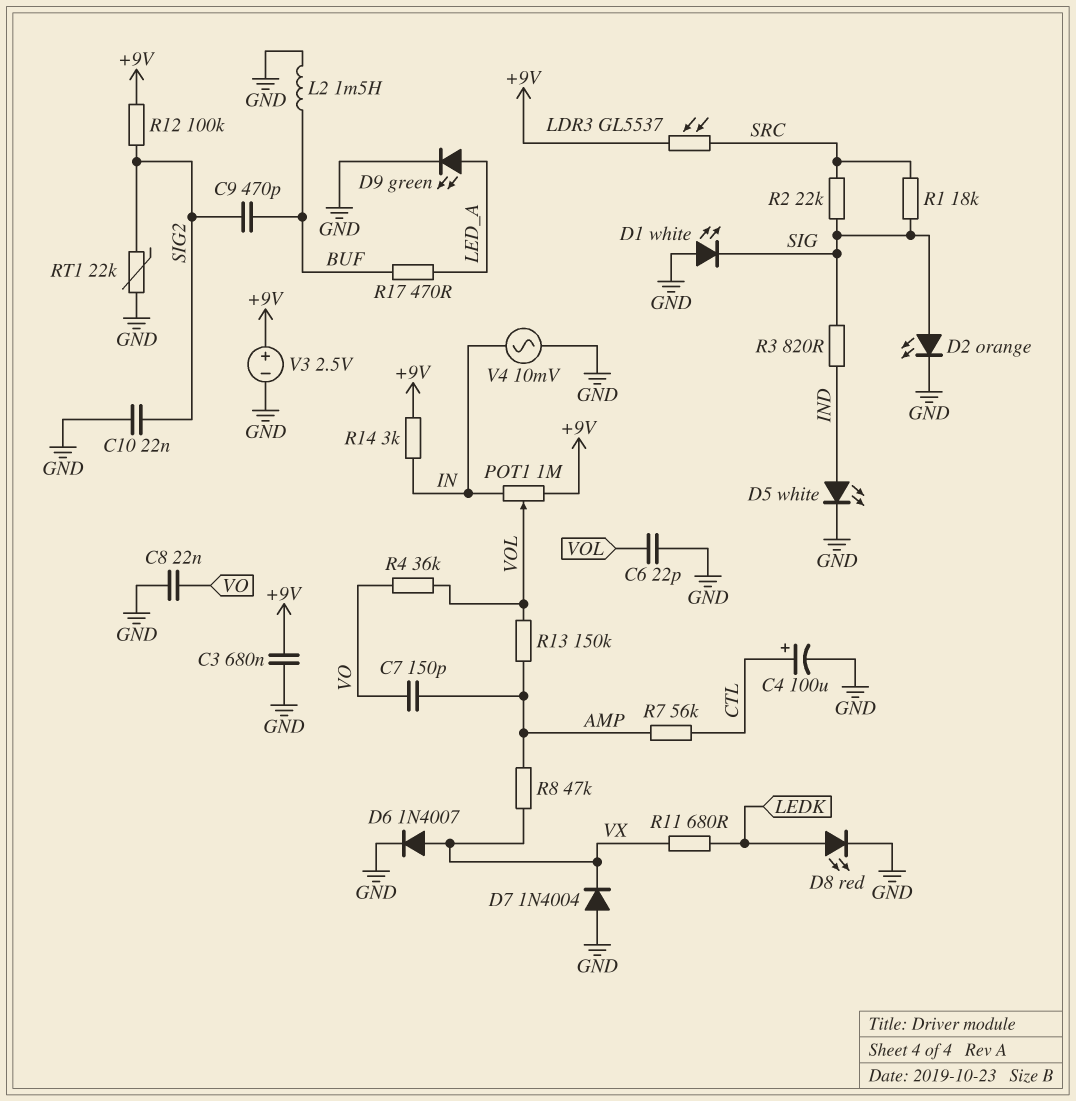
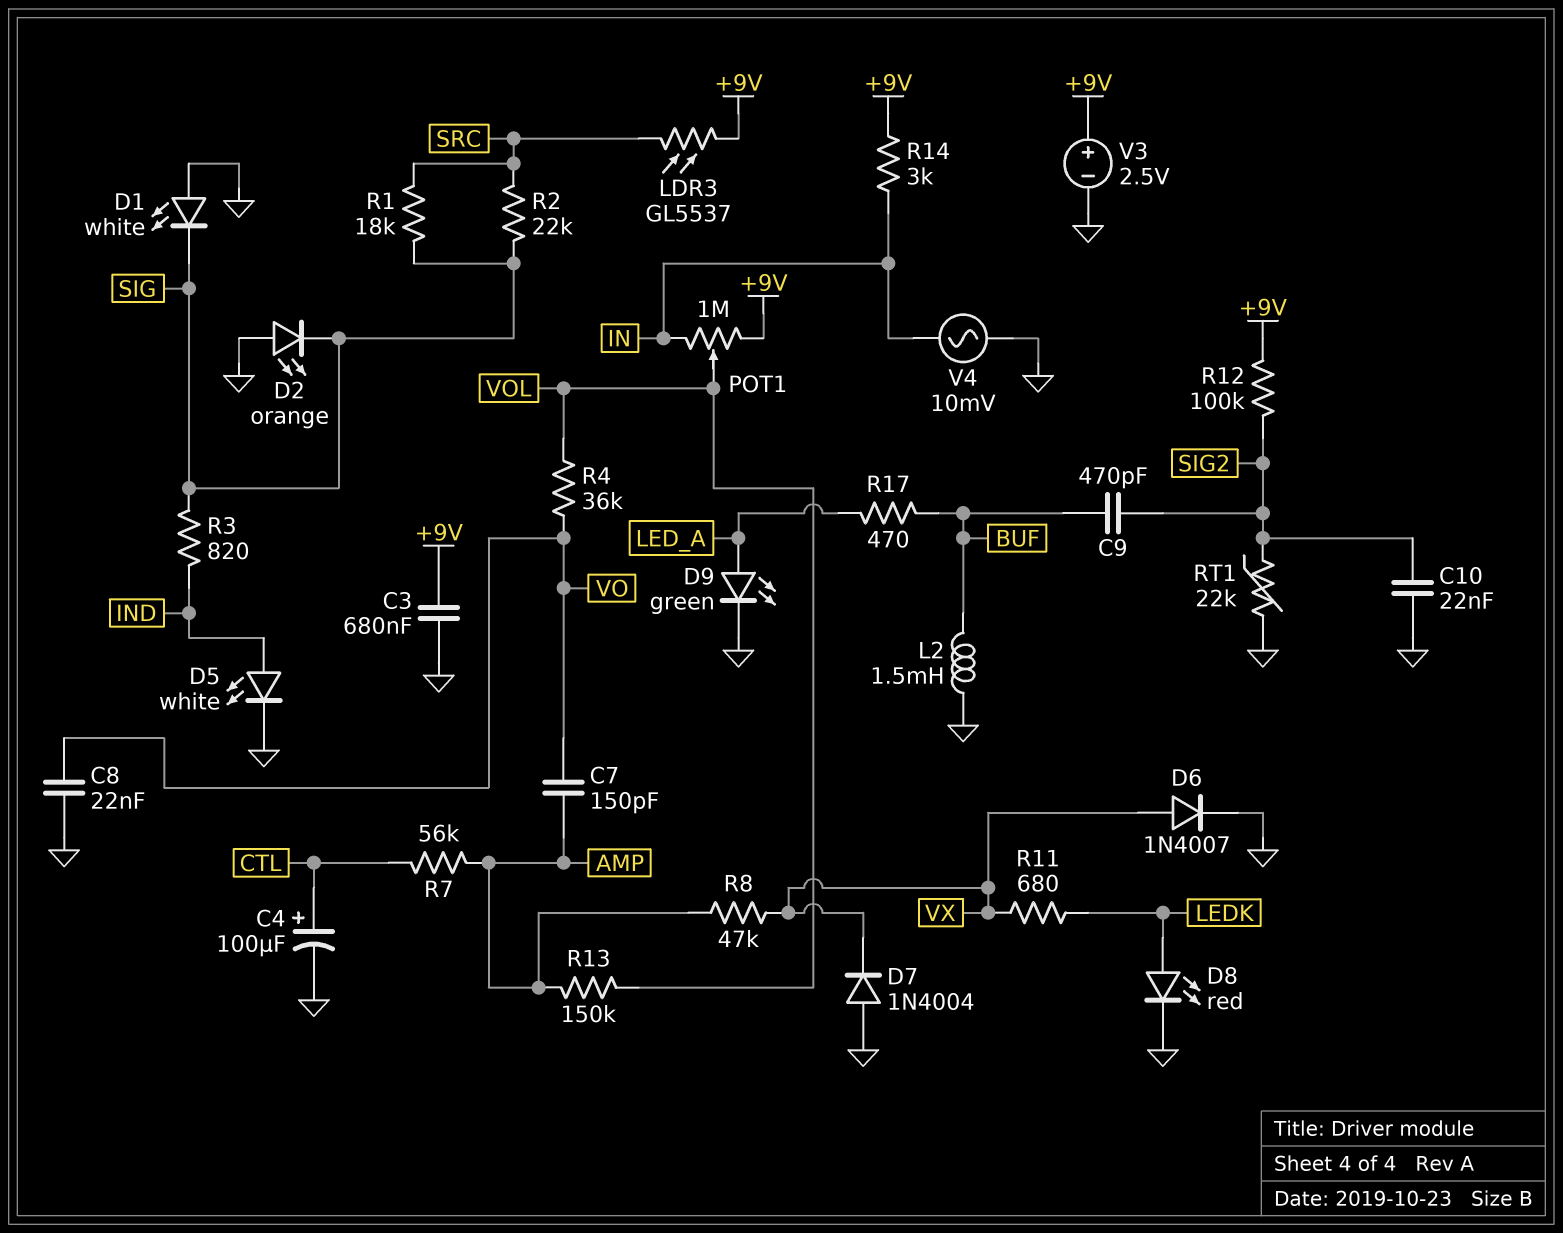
C6: 22pF (GND, VOL) -> none
D2: LED orange (A SIG, K GND) -> LED orange (A GND, K SIG)

